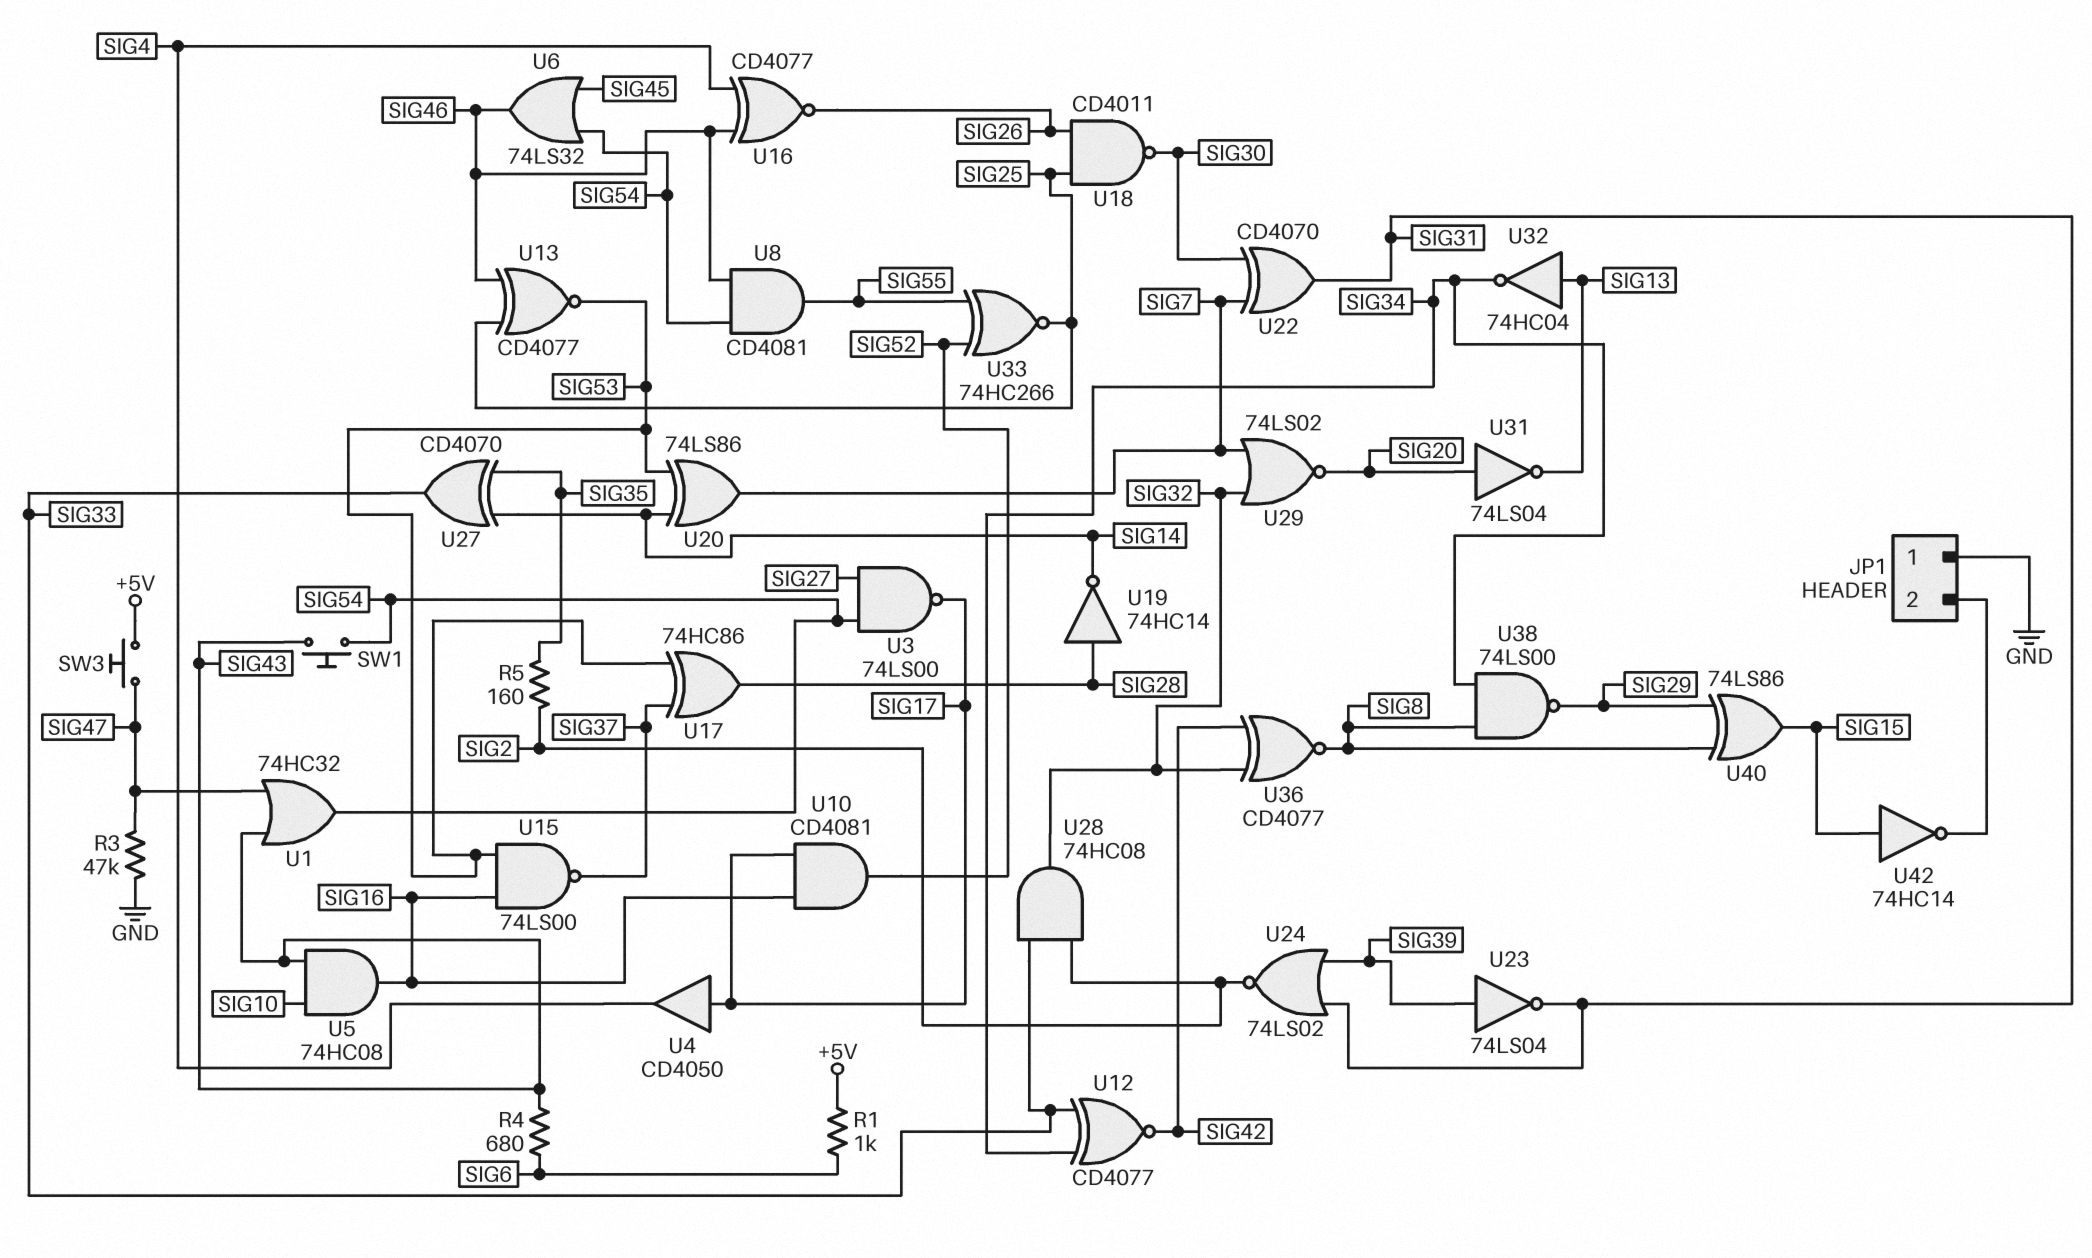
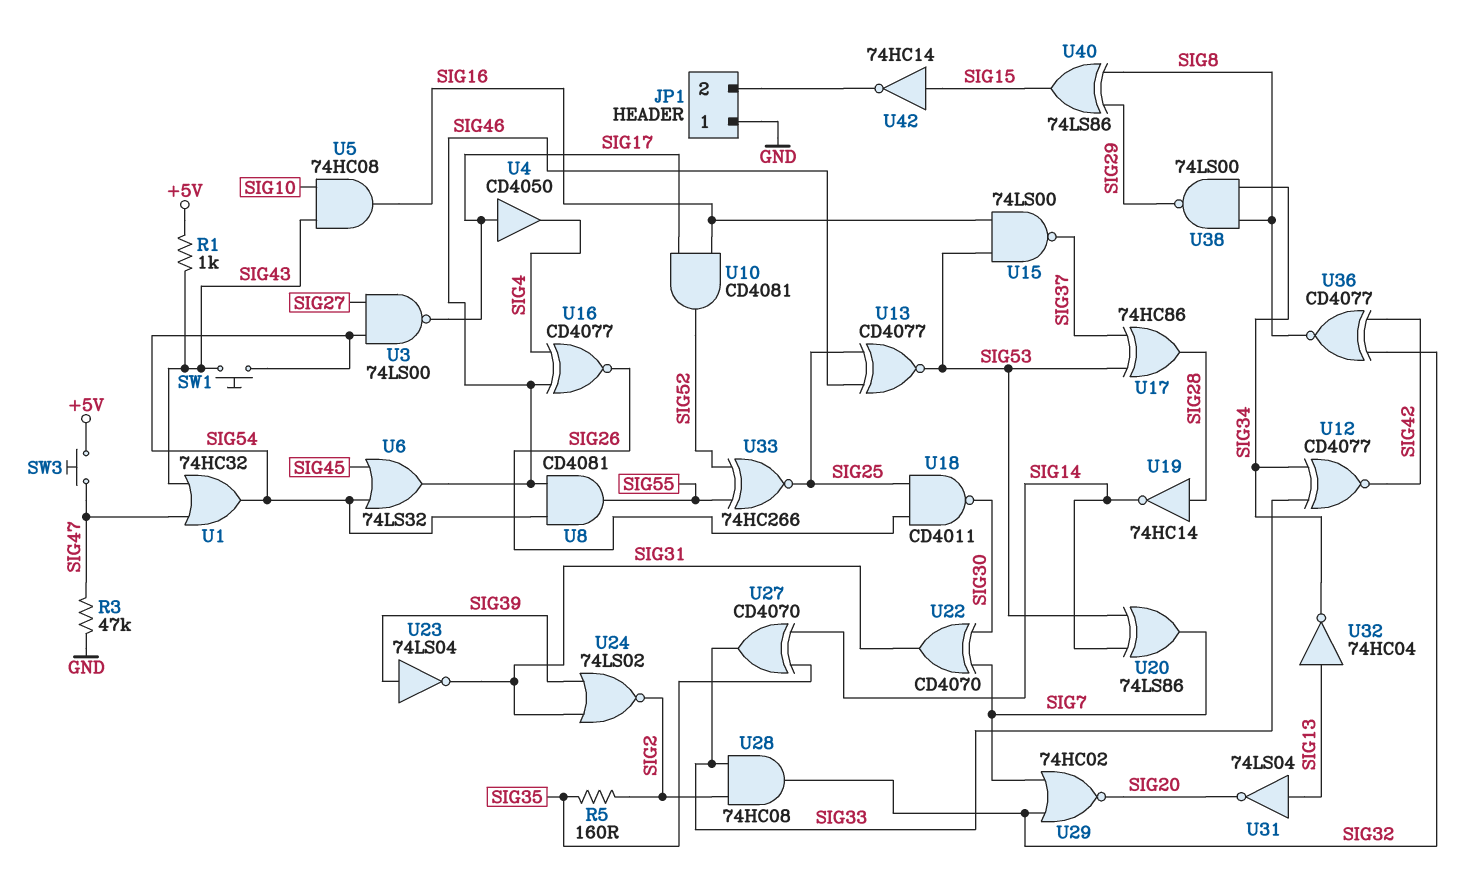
R1: 1k (+5V, SIG6) -> 1k (+5V, SIG43)
R4: 680 (SIG6, SIG43) -> none
U29: NOR 74LS02 (in SIG7, in SIG32, out SIG20) -> NOR 74HC02 (in SIG7, in SIG32, out SIG20)
U31: NOT 74LS04 (in SIG20, out SIG13) -> NOT 74LS04 (in SIG13, out SIG20)

